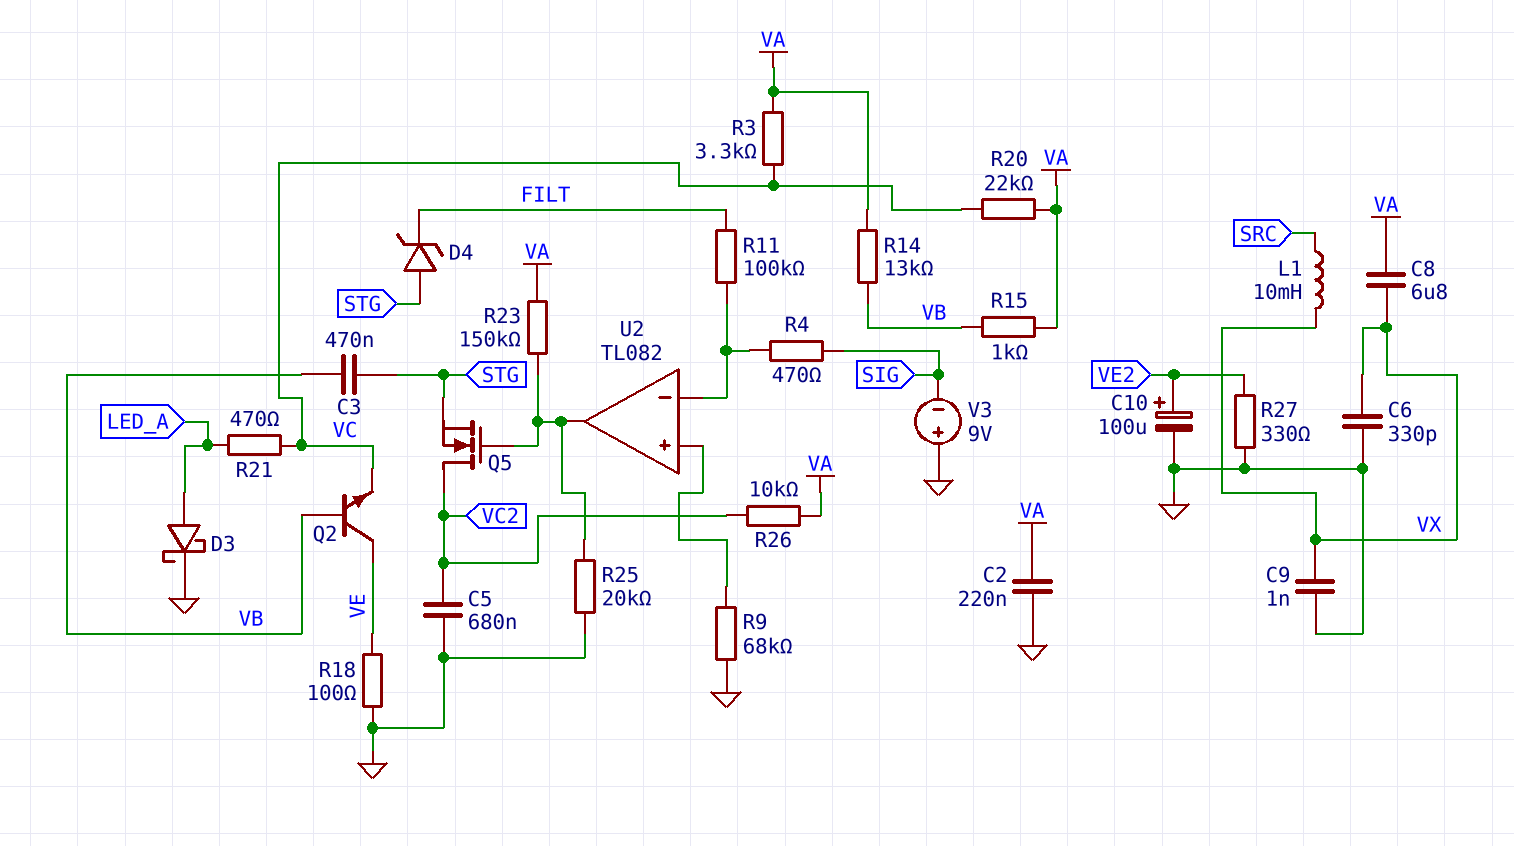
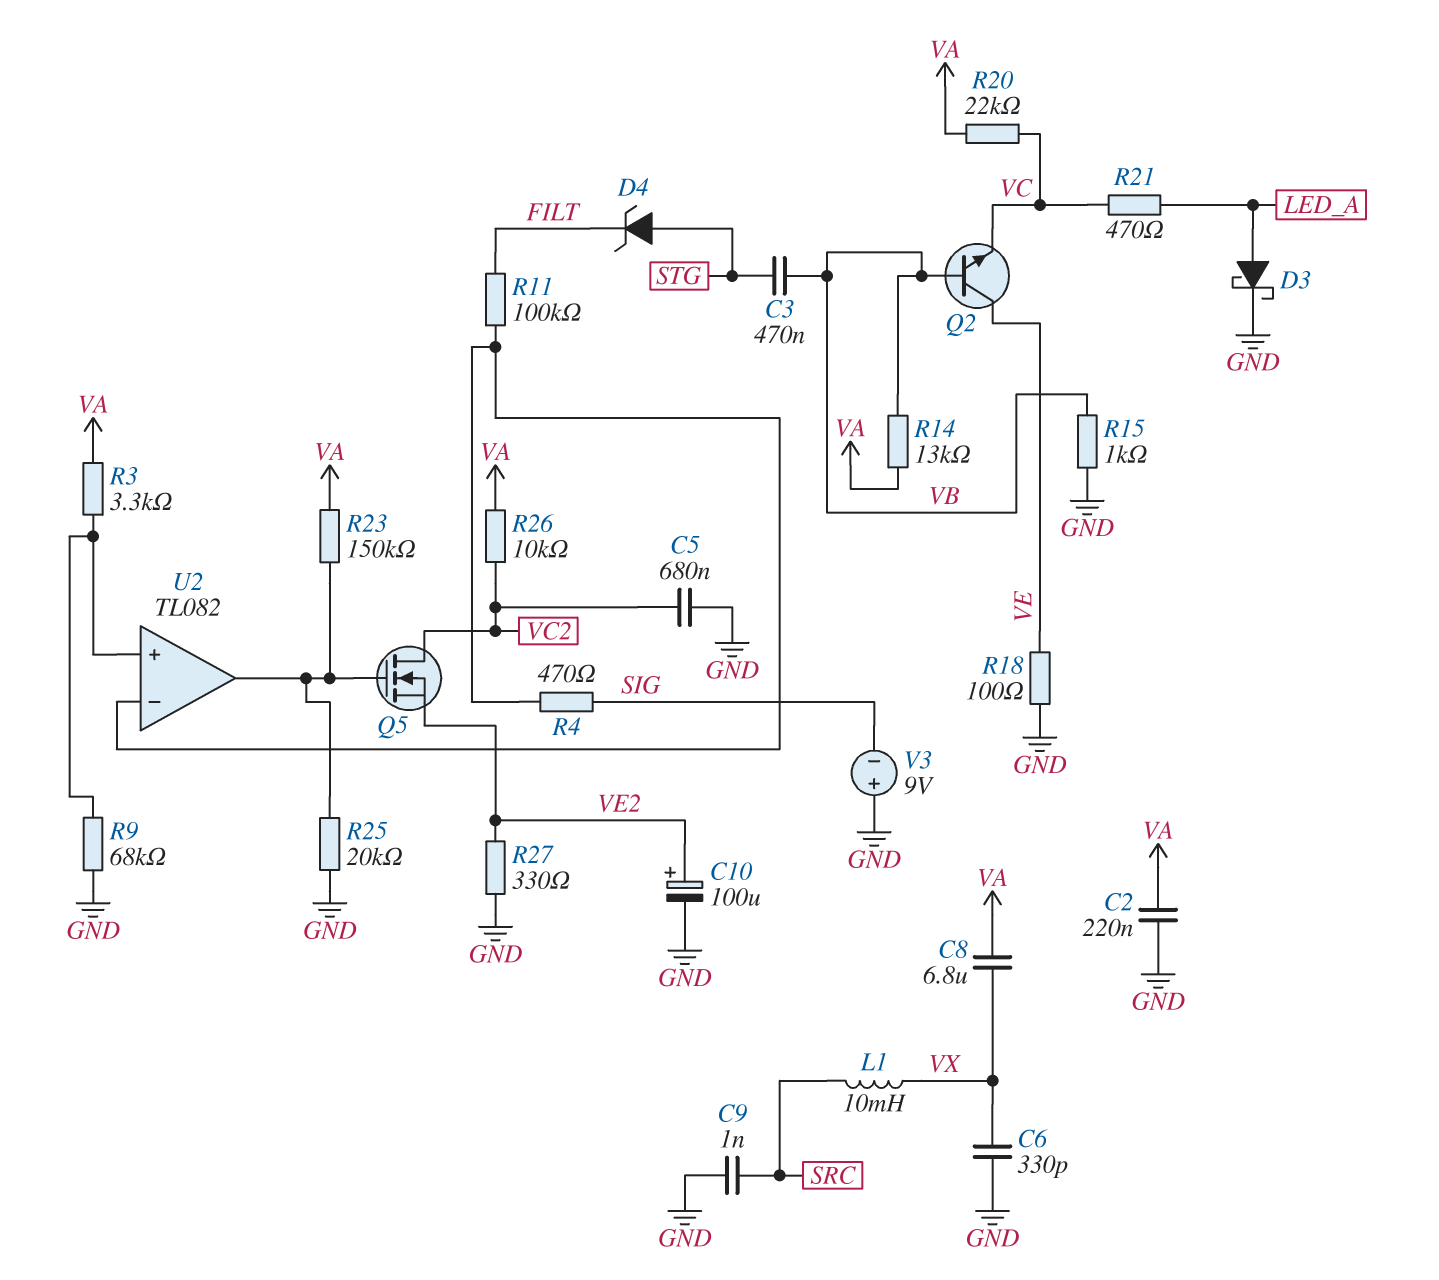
C9: 1nF (GND, VX) -> 1nF (GND, SRC)
Q5: NMOS (G U2/out, D VC2, S STG) -> NMOS (G U2/out, D VC2, S VE2)
R3: 3.3k (VA, VC) -> 3.3k (U2/in+, VA)
R15: 1k (VA, VB) -> 1k (GND, VB)

